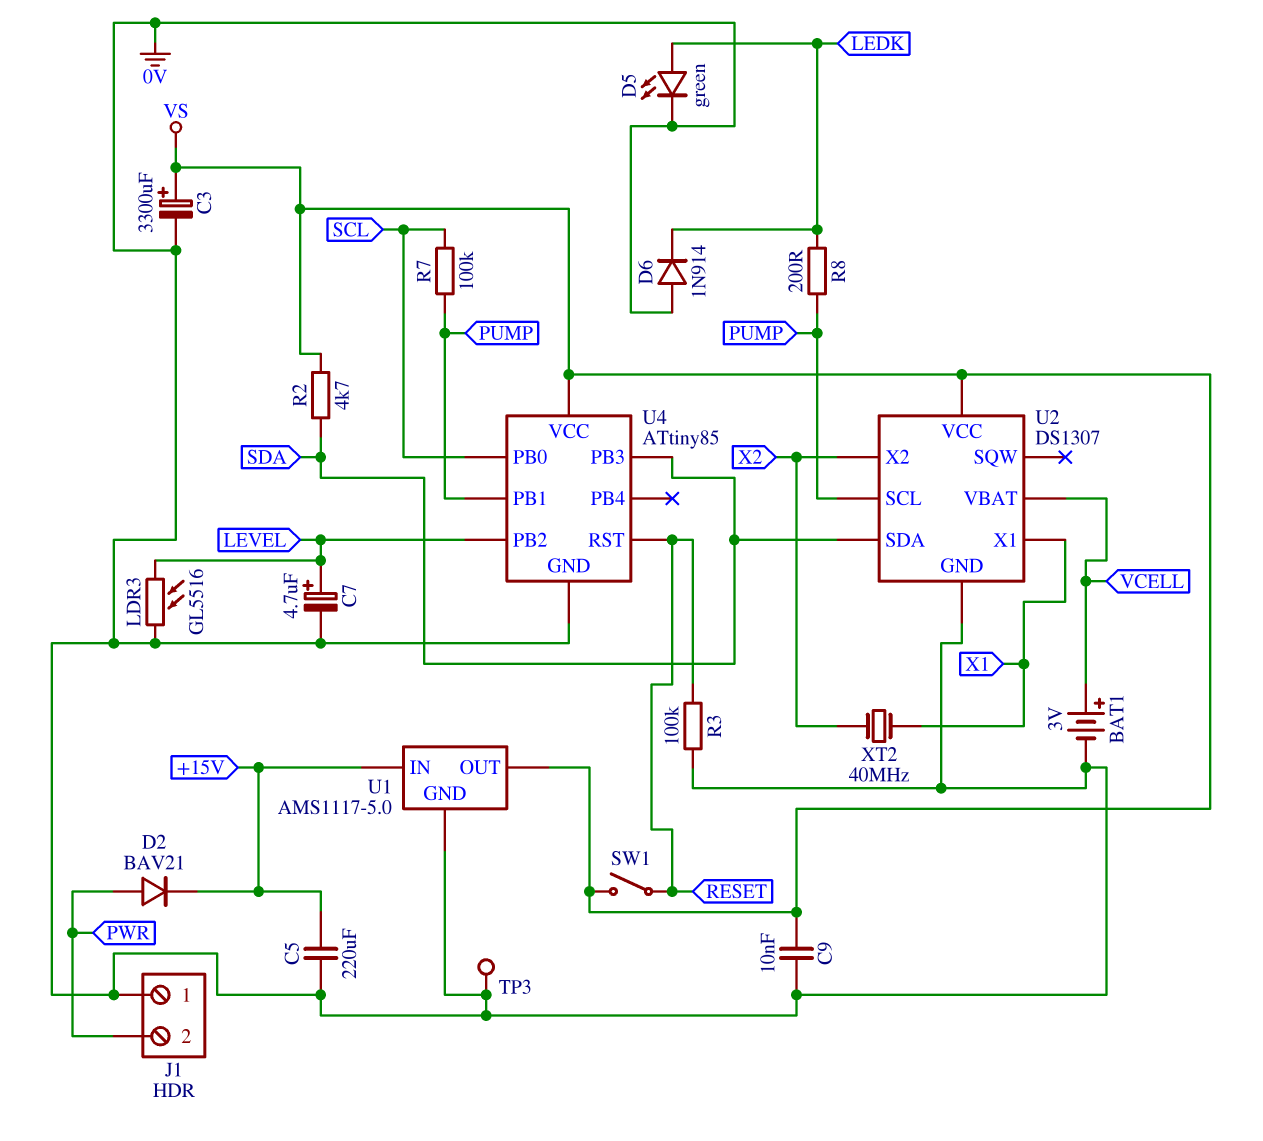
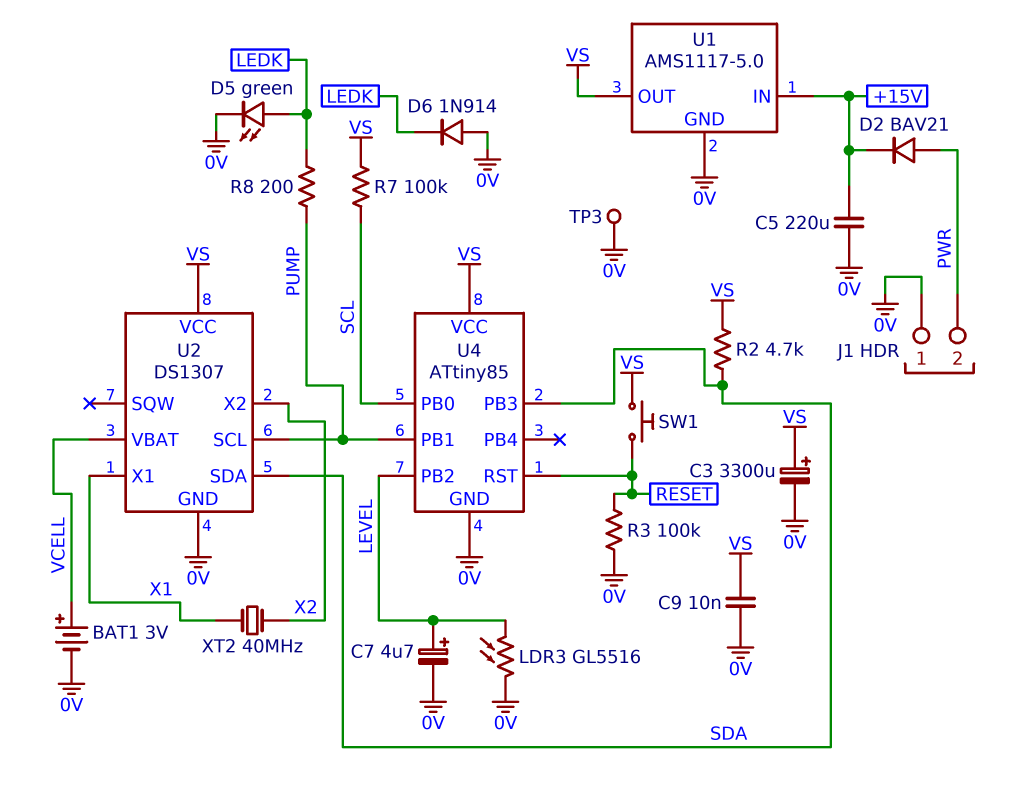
R7: 100k (PUMP, SCL) -> 100k (SCL, VS)
SW1: switch (RESET, VS) -> button (RESET, VS)

